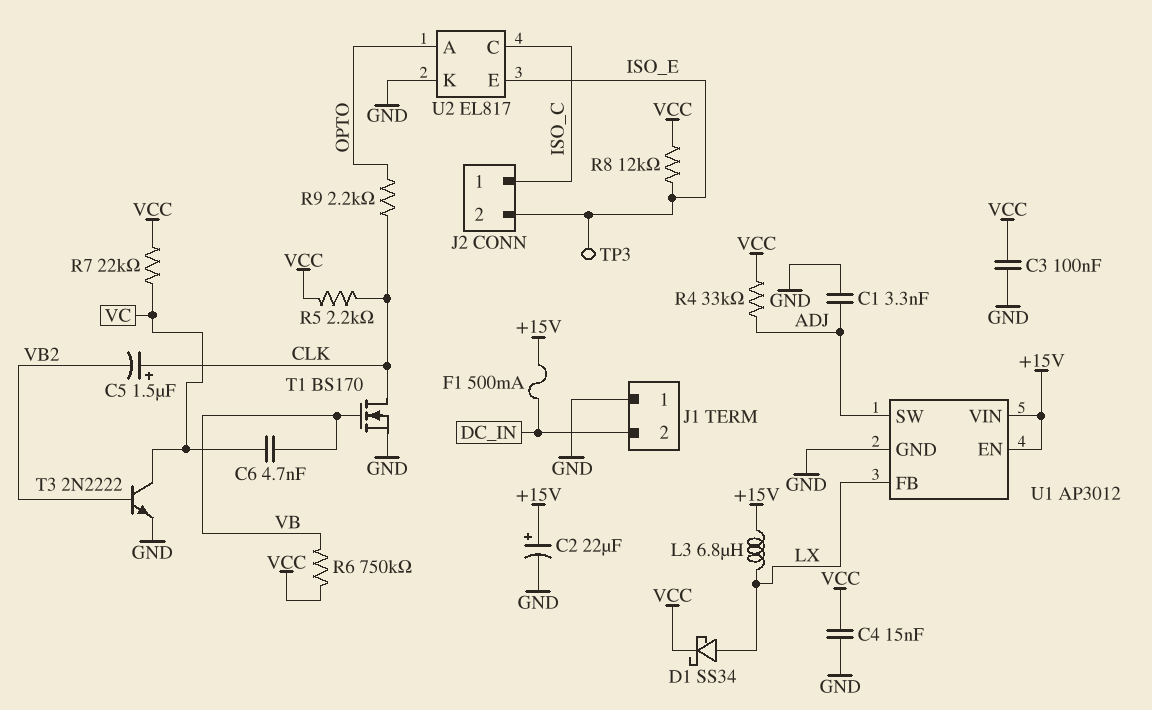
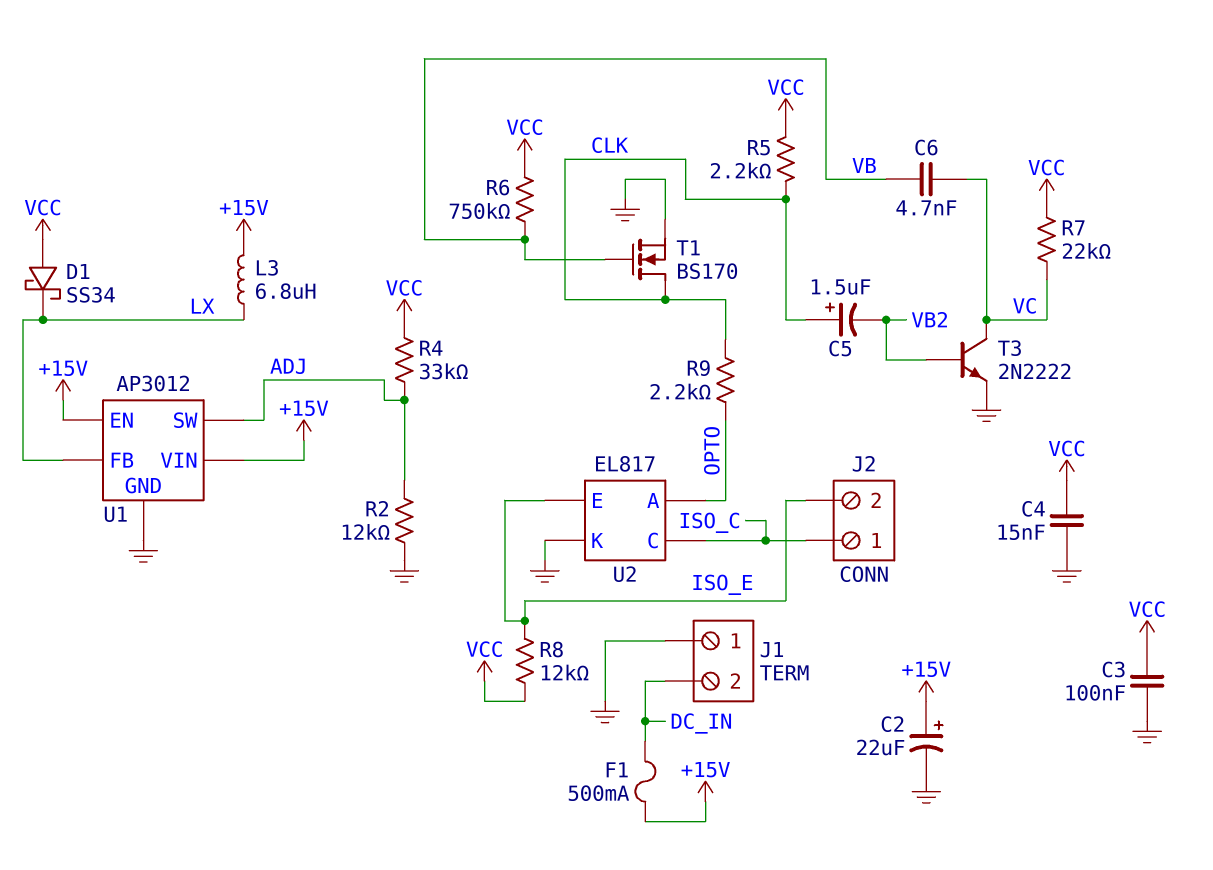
C1: 3.3nF (ADJ, GND) -> none
D1: schottky SS34 (A LX, K VCC) -> schottky SS34 (A VCC, K LX)
R2: none -> 12k (ADJ, GND)
TP3: test point (ISO_E) -> none

